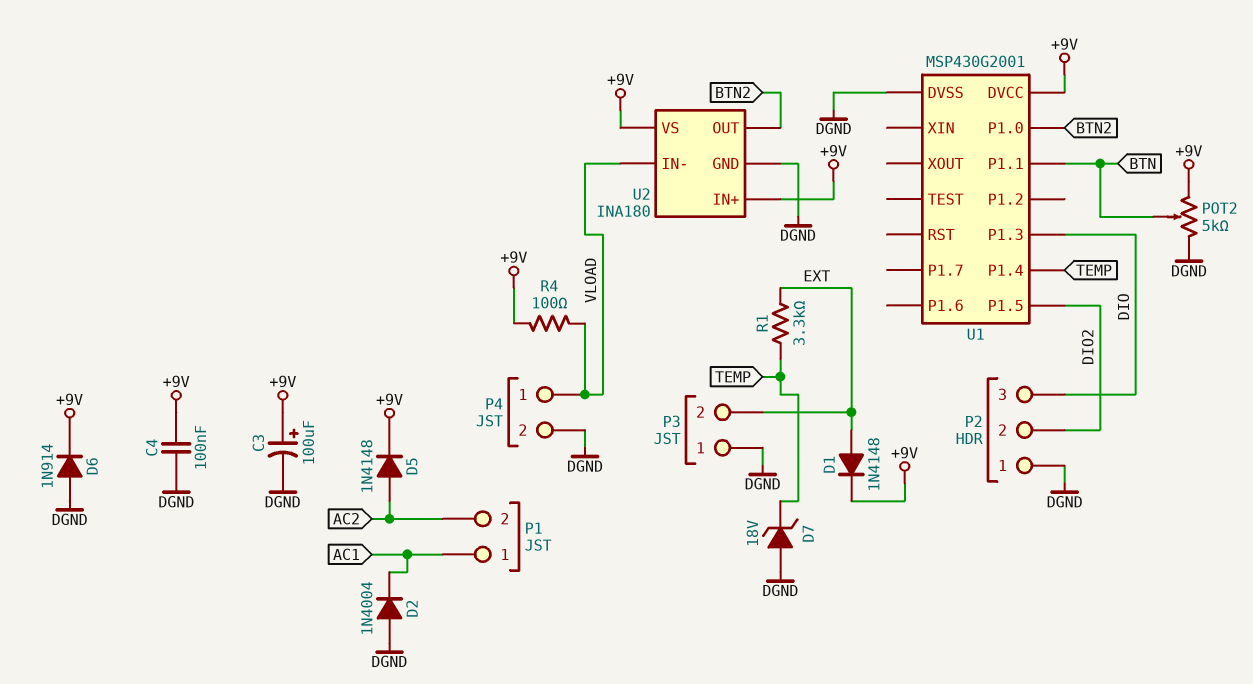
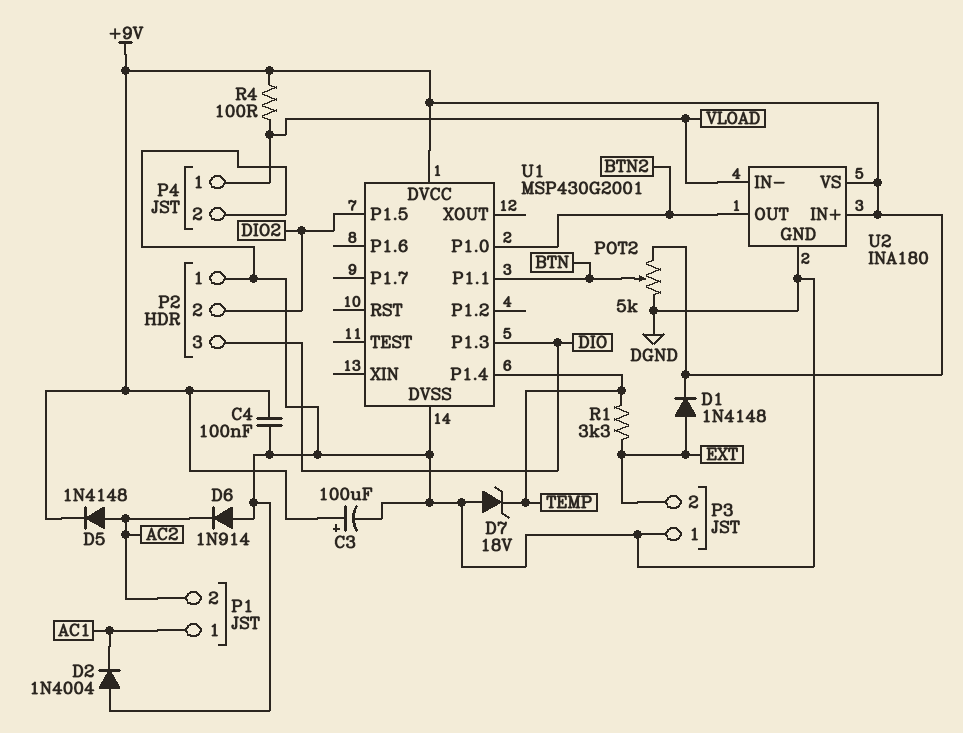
D6: diode 1N914 (A DGND, K +9V) -> diode 1N914 (A DGND, K AC2)

